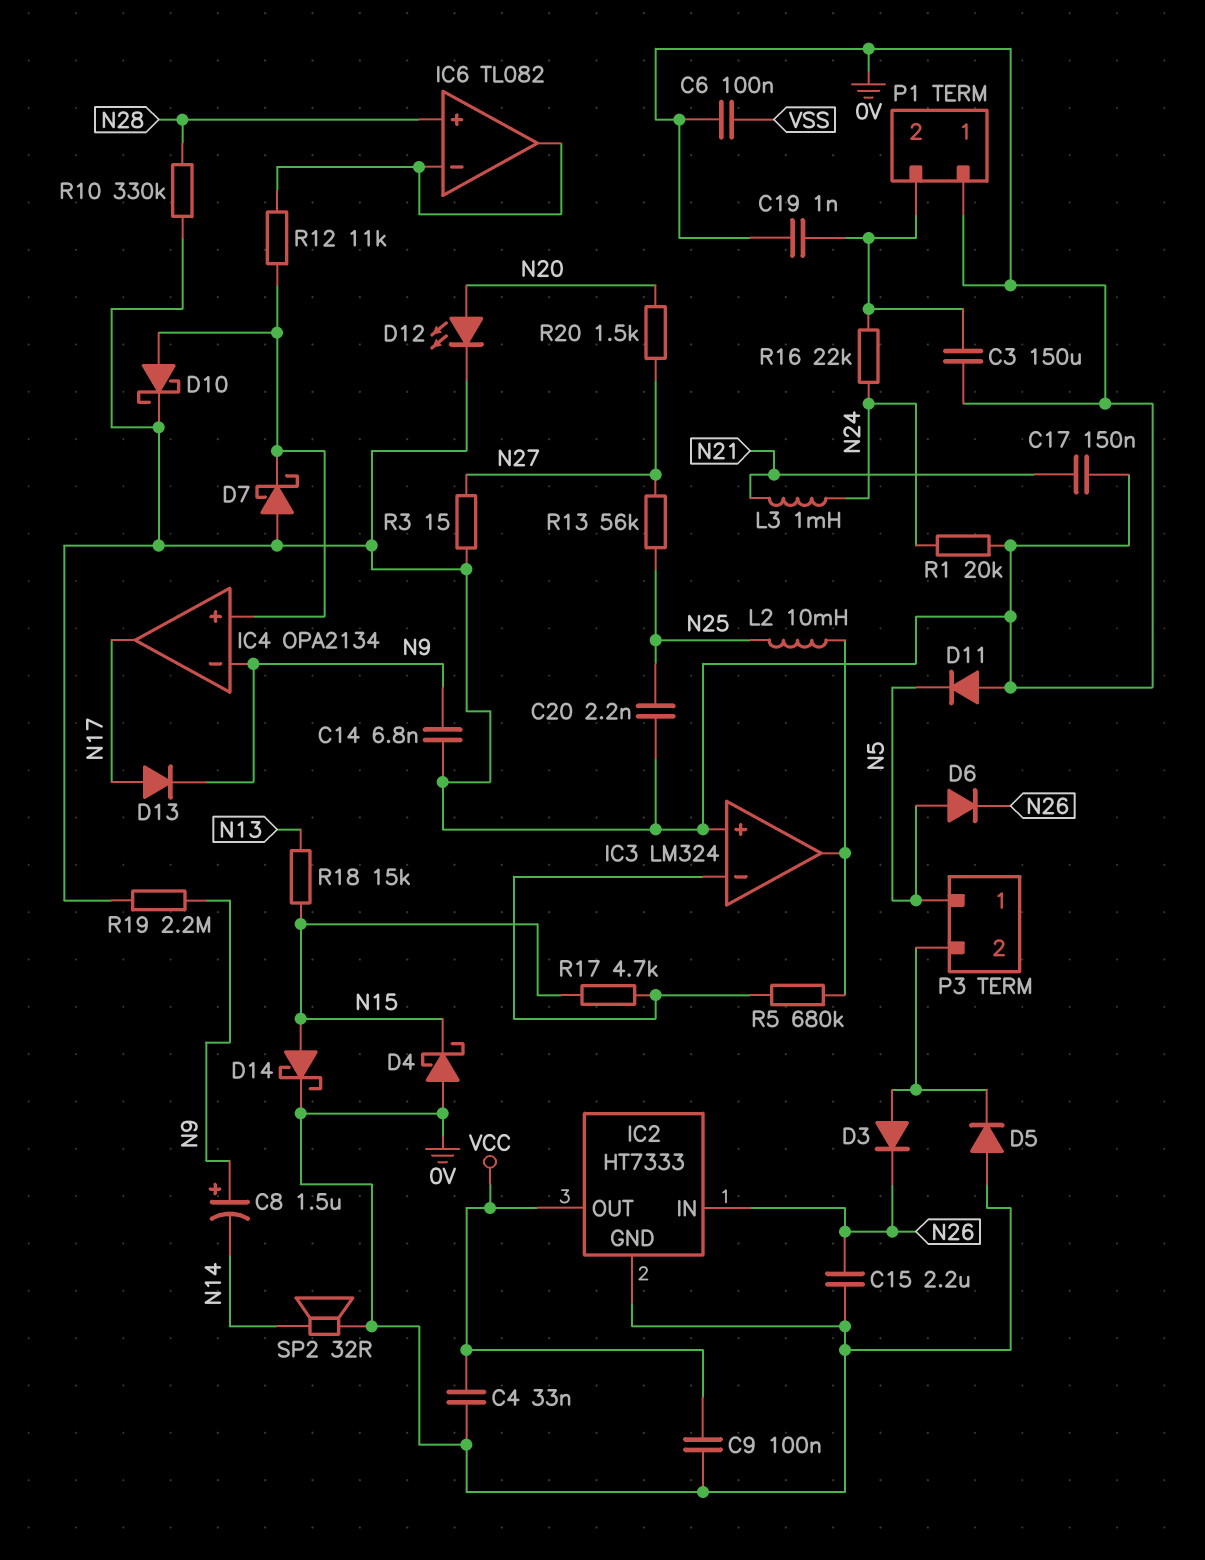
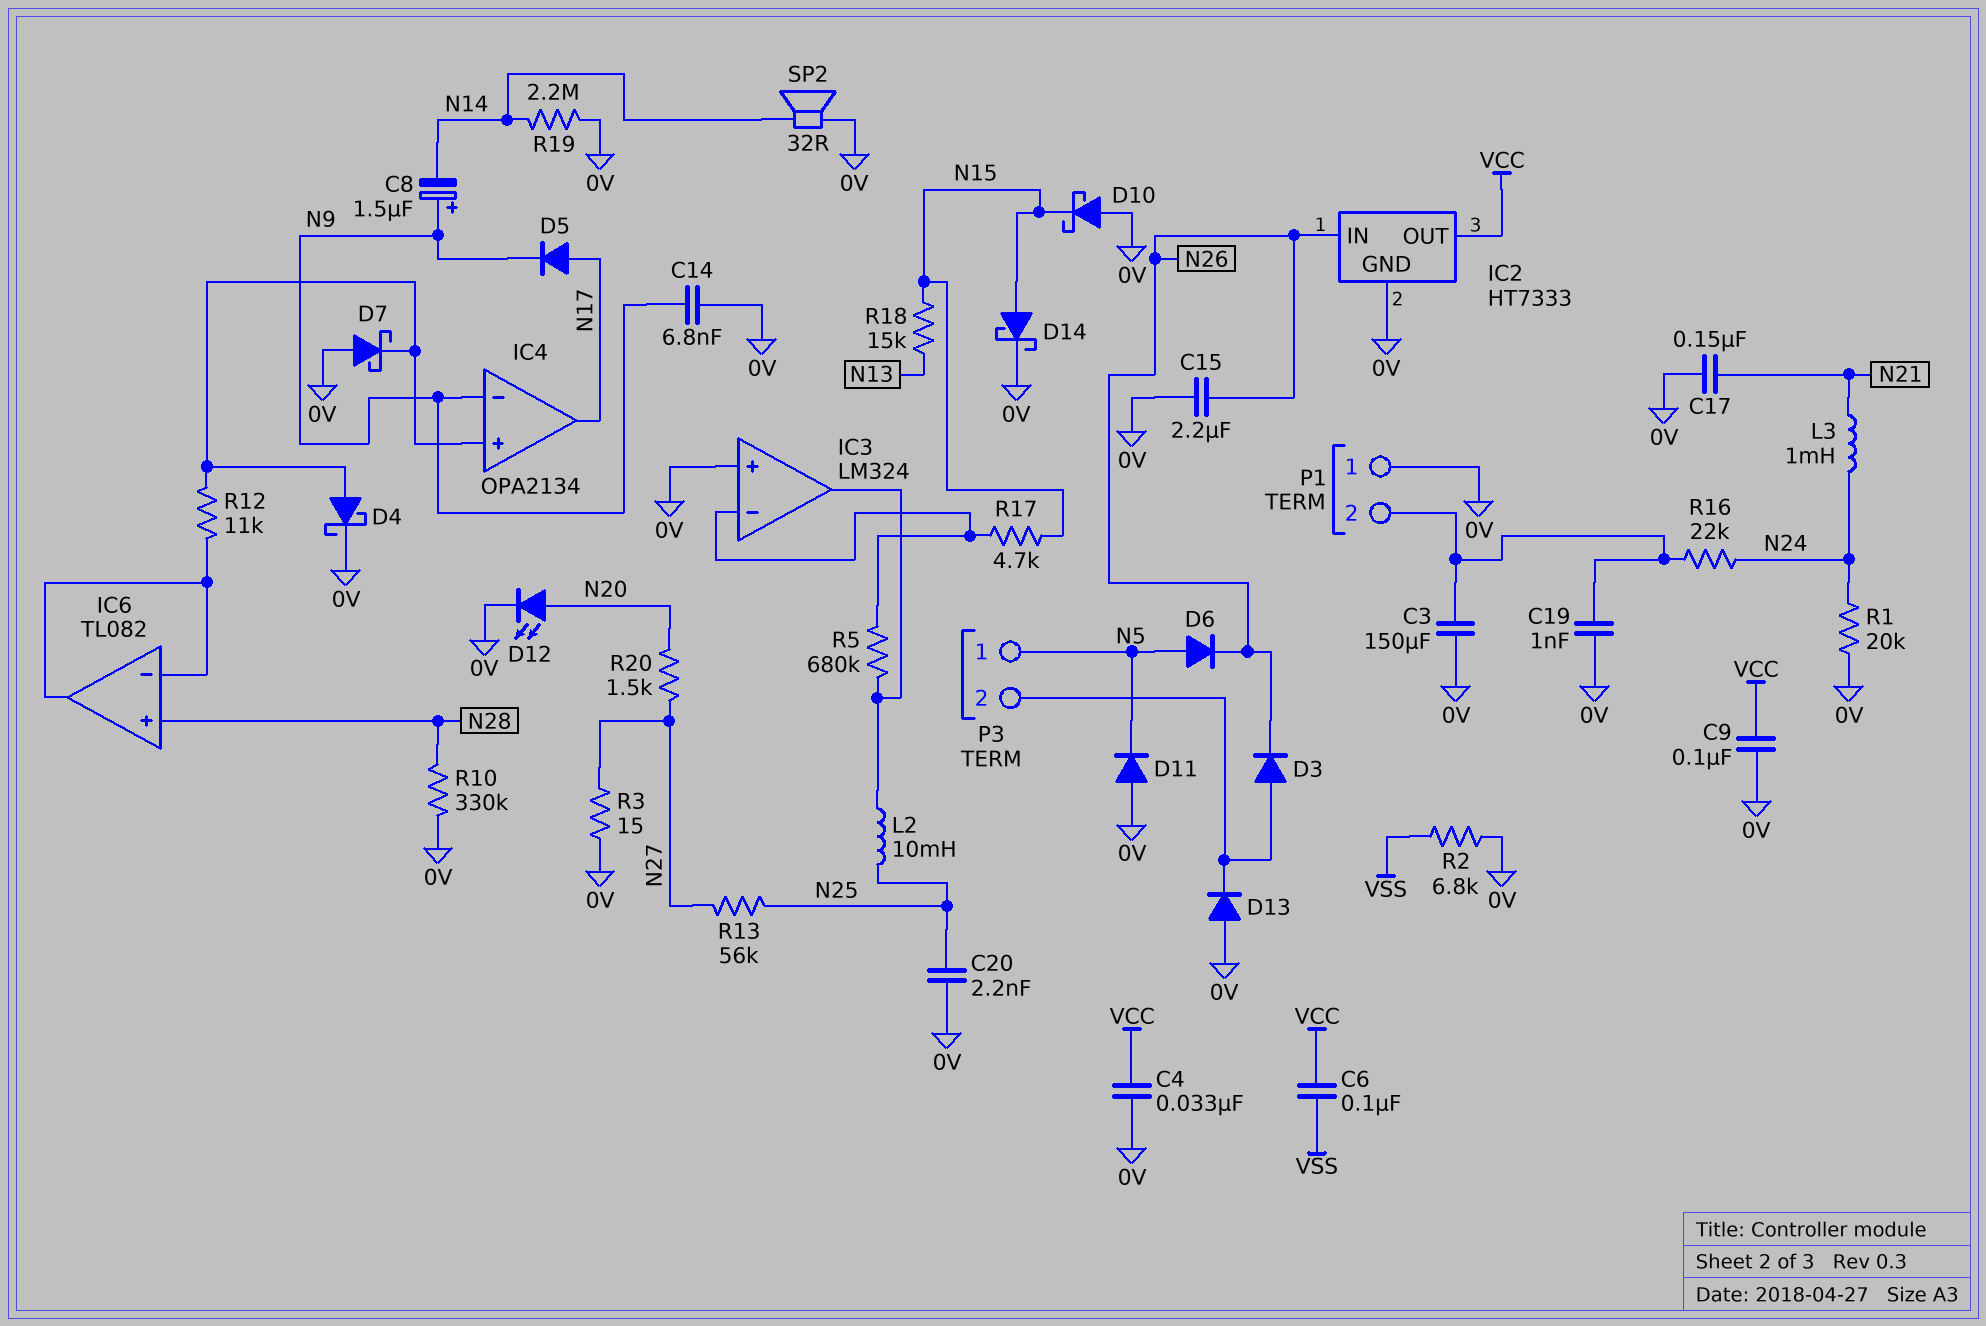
C6: 100nF (0V, VSS) -> 100nF (VCC, VSS)
D4: schottky (A 0V, K N15) -> schottky (A IC4/in+, K 0V)
D5: diode (A 0V, K P3/2) -> diode (A N17, K N9)
D10: schottky (A IC4/in+, K 0V) -> schottky (A 0V, K N15)
D13: diode (A N17, K N9) -> diode (A 0V, K P3/2)
R2: none -> 6.8k (0V, VSS)
R19: 2.2M (0V, N9) -> 2.2M (0V, N14)

